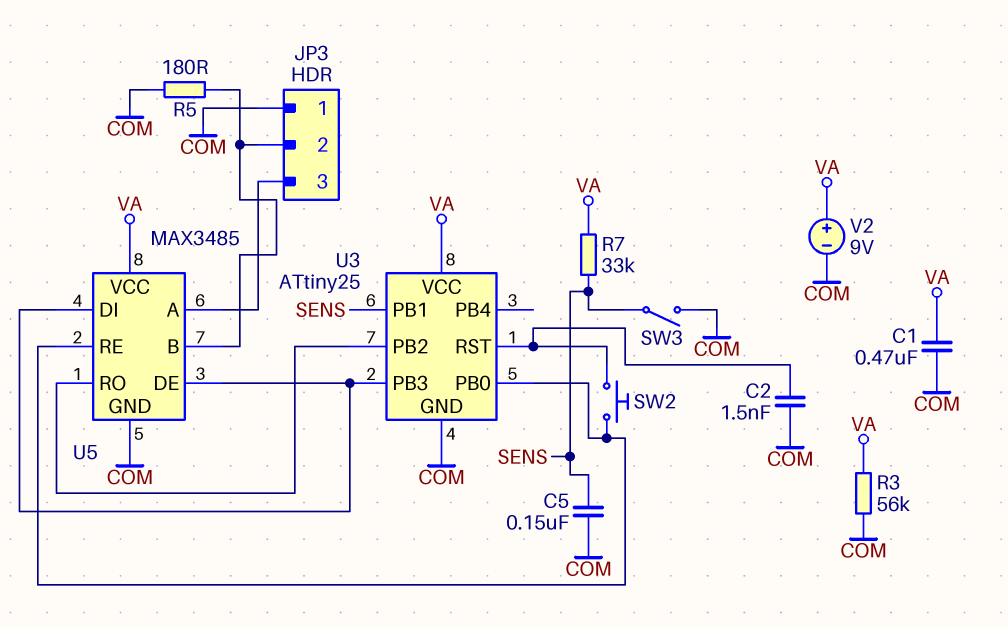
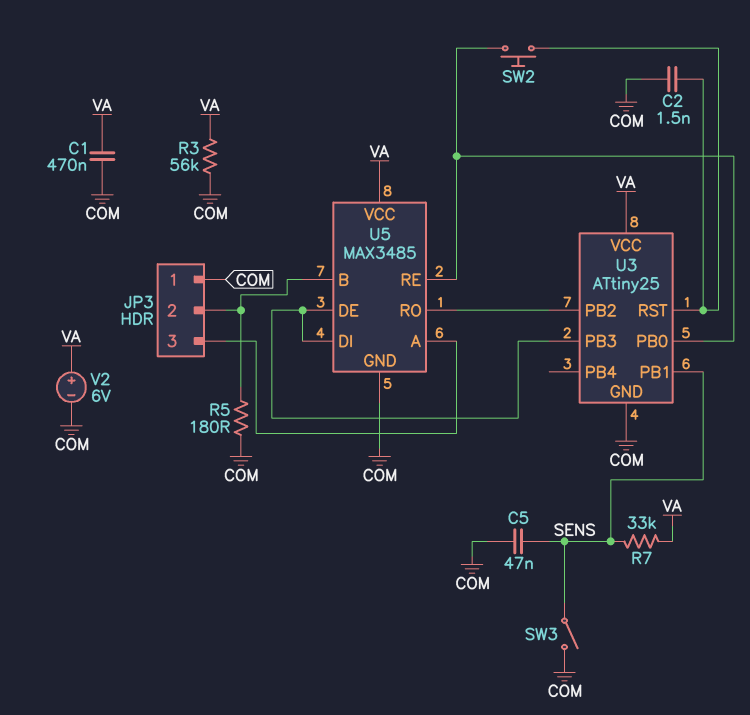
C5: 150nF (COM, SENS) -> 47nF (COM, SENS)
V2: 9V (plus VA, minus COM) -> 6V (plus VA, minus COM)

